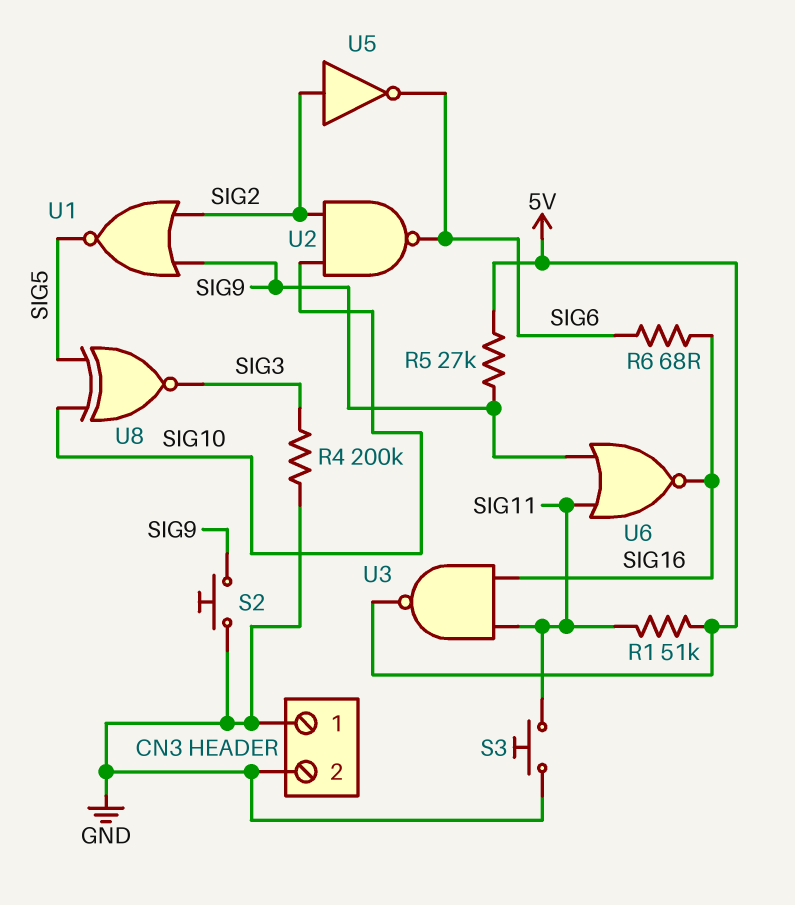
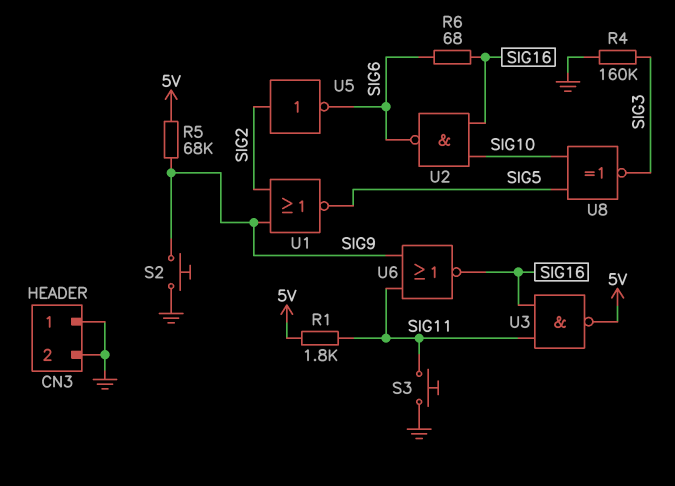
R1: 51k (5V, SIG11) -> 1.8k (5V, SIG11)
R4: 200k (GND, SIG3) -> 160k (GND, SIG3)
R5: 27k (5V, SIG9) -> 68k (5V, SIG9)
U2: NAND (in SIG2, in SIG10, out SIG6) -> NAND (in SIG10, in SIG16, out SIG6)

